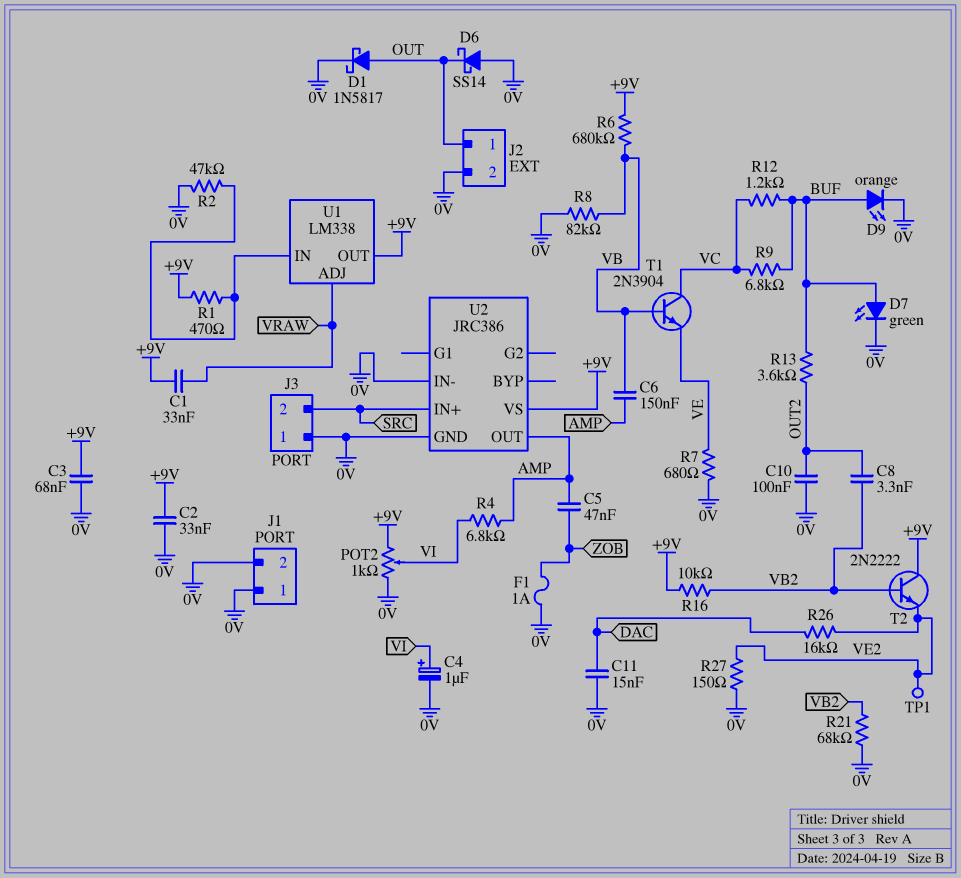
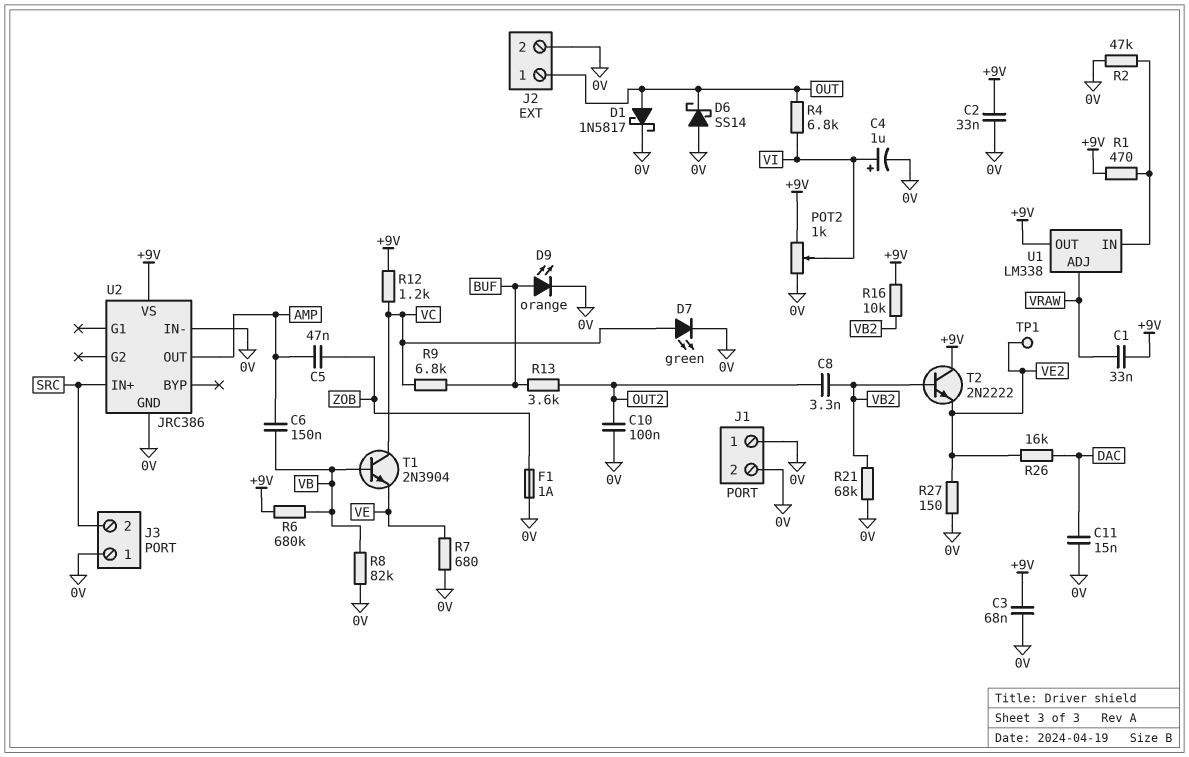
D7: LED green (A BUF, K 0V) -> LED green (A VC, K 0V)
R4: 6.8k (AMP, VI) -> 6.8k (OUT, VI)
R12: 1.2k (BUF, VC) -> 1.2k (+9V, VC)

